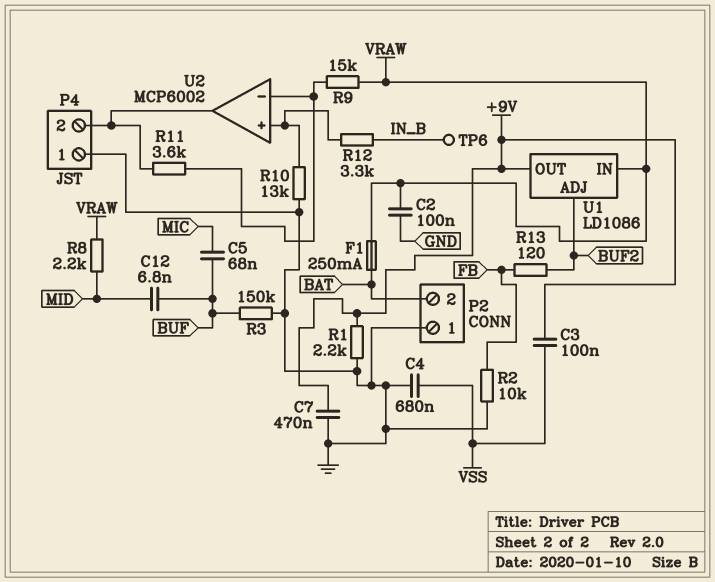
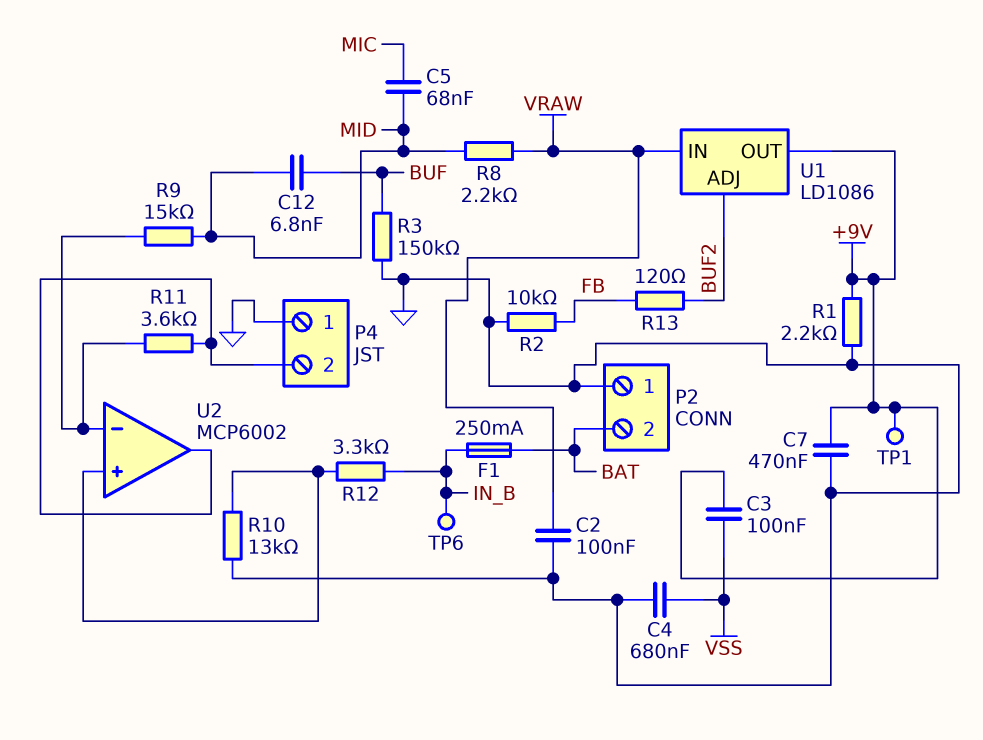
C5: 68nF (BUF, MIC) -> 68nF (MIC, MID)
F1: 250mA (BAT, VRAW) -> 250mA (BAT, IN_B)
R9: 15k (U2/in-, VRAW) -> 15k (MID, U2/in-)
TP1: none -> test point (+9V)

